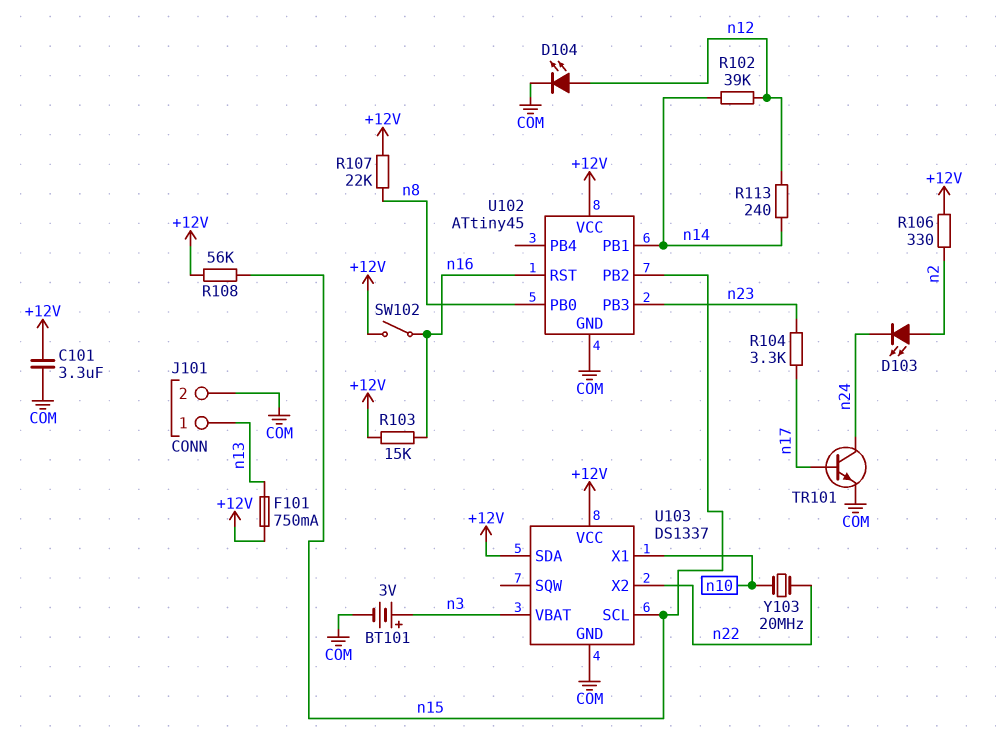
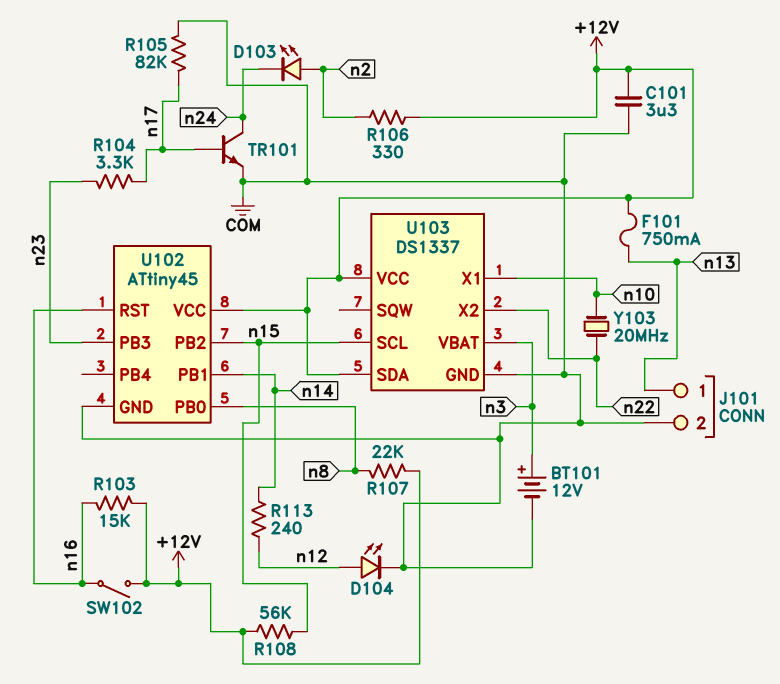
BT101: 3V (plus n3, minus COM) -> 12V (plus n3, minus COM)
R102: 39k (n12, n14) -> none
R105: none -> 82k (COM, n17)

